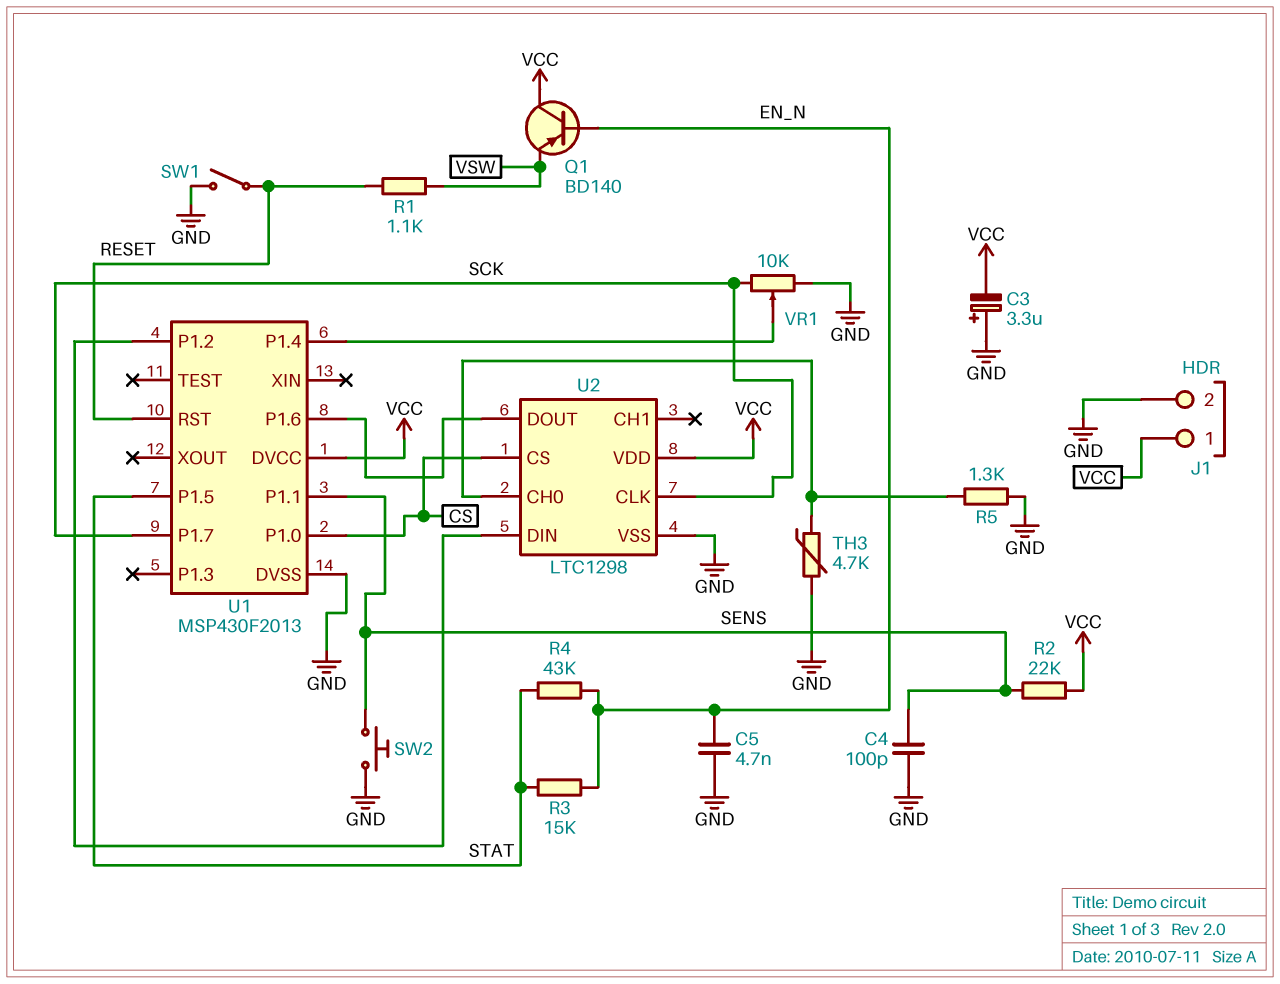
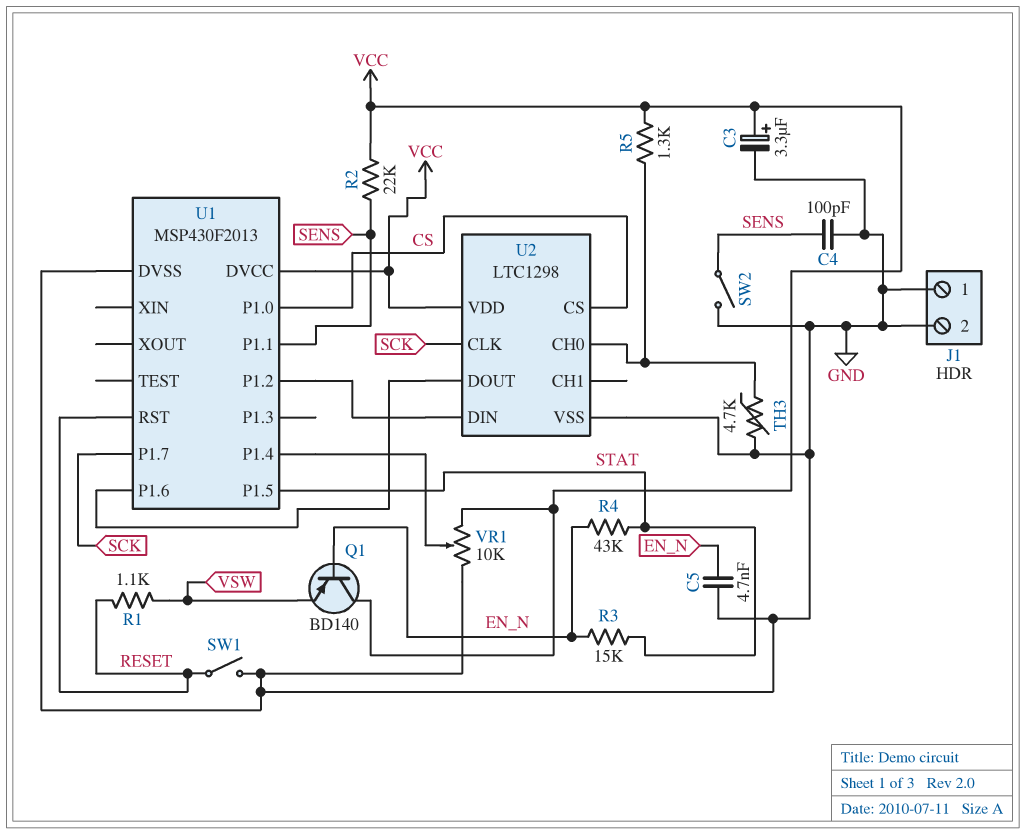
C3: 3.3uF (plus GND, minus VCC) -> 3.3uF (plus VCC, minus GND)
J1 pin 1: VCC -> GND
R5: 1.3k (GND, U2/CH0) -> 1.3k (U2/CH0, VCC)
SW2: button (GND, SENS) -> switch (GND, SENS)
VR1: 10k (GND, SCK, wiper U1/P1.4) -> 10k (GND, VCC, wiper U1/P1.4)

